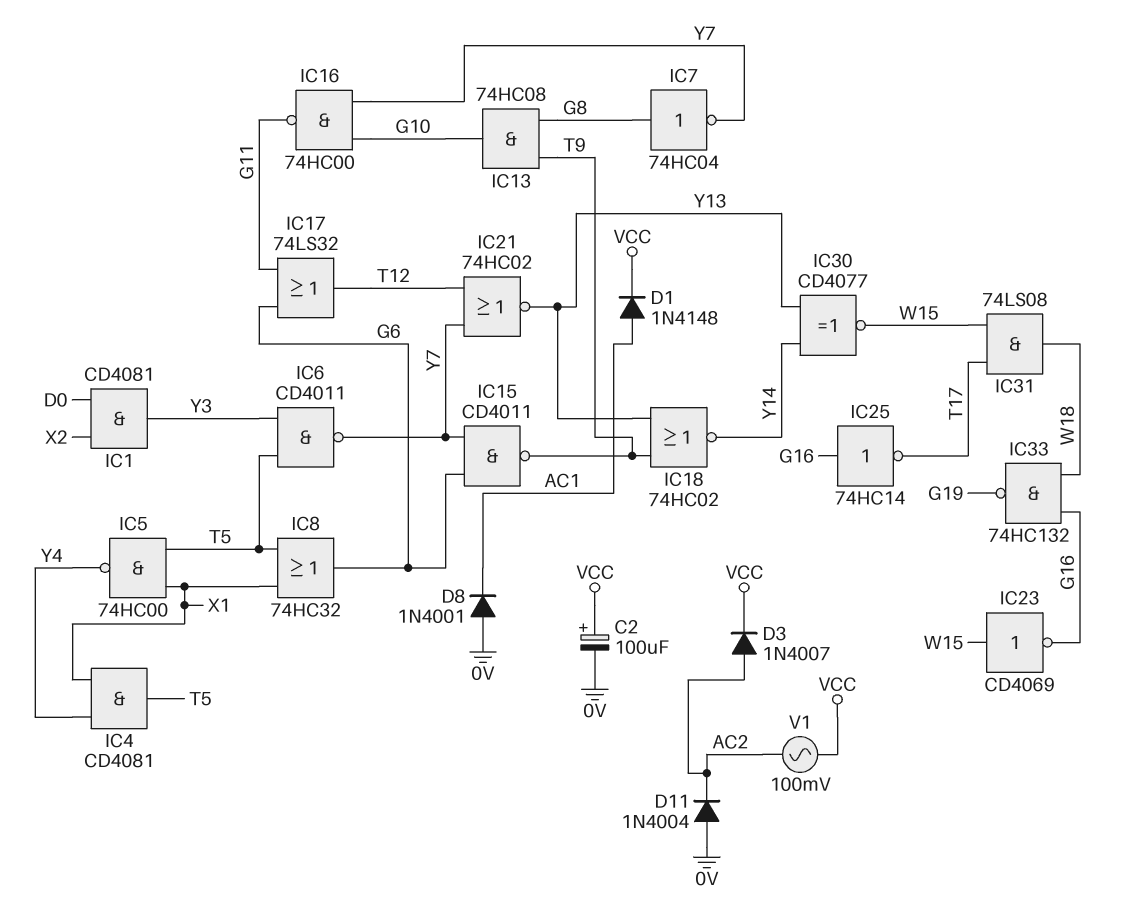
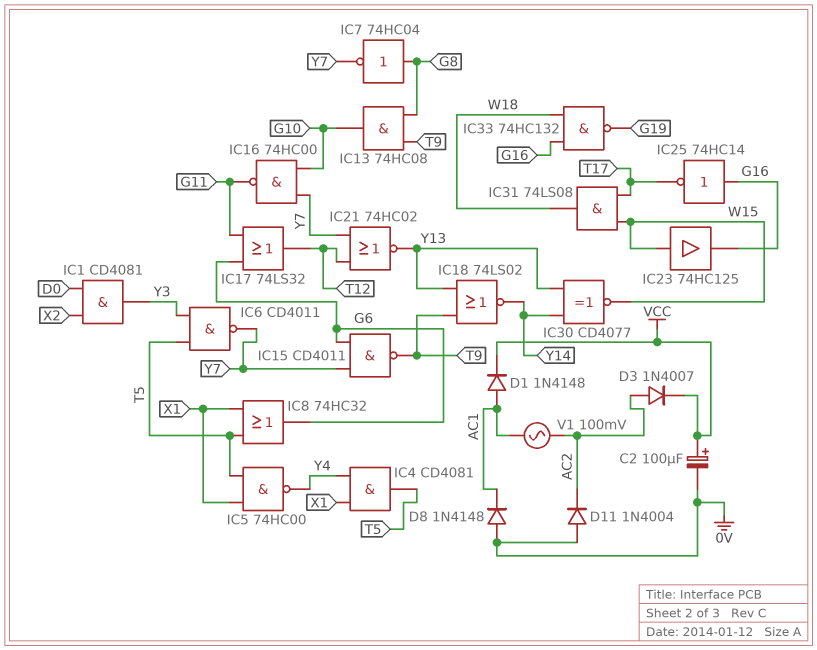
D8: diode 1N4001 (A 0V, K AC1) -> diode 1N4148 (A 0V, K AC1)
IC18: NOR 74HC02 (in T9, in Y13, out Y14) -> NOR 74LS02 (in T9, in Y13, out Y14)
IC23: NOT CD4069 (in W15, out G16) -> buffer 74HC125 (in W15, out G16)
V1: AC 100mV (AC2, VCC) -> AC 100mV (AC1, AC2)

